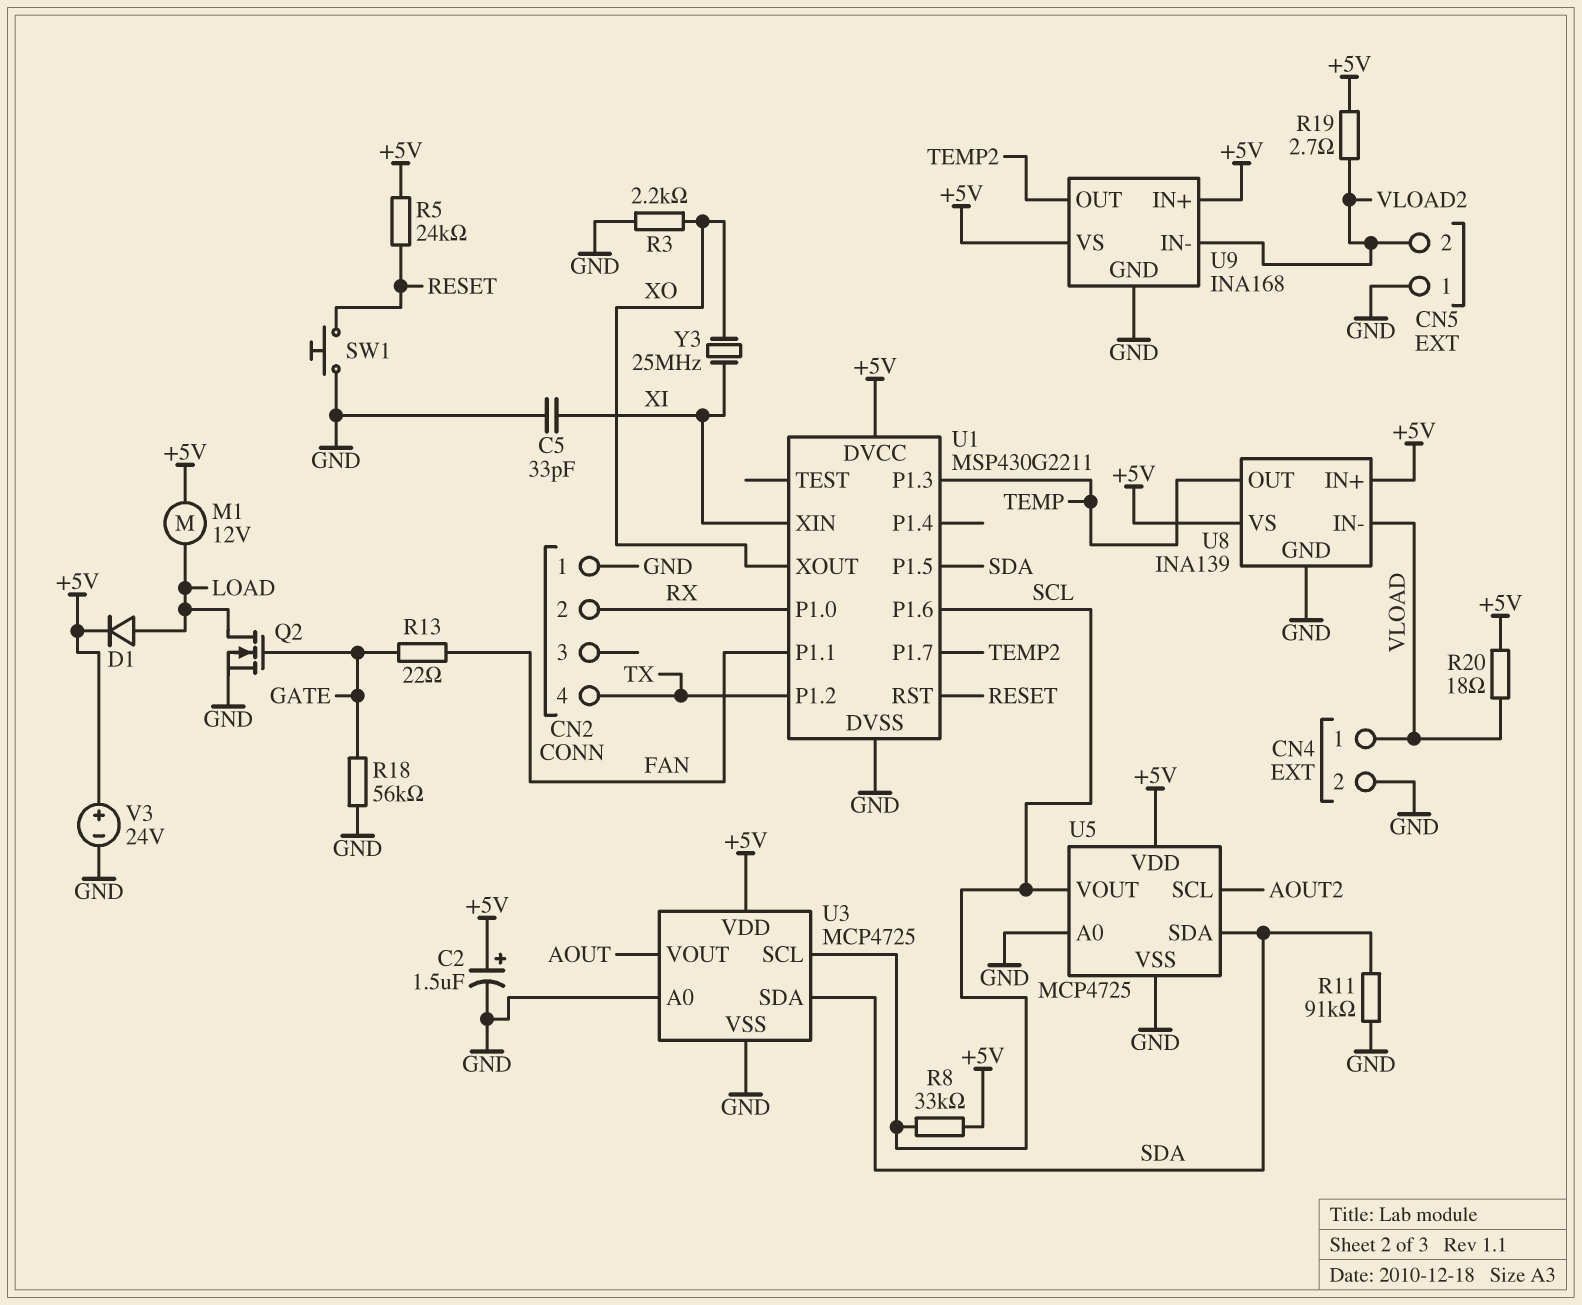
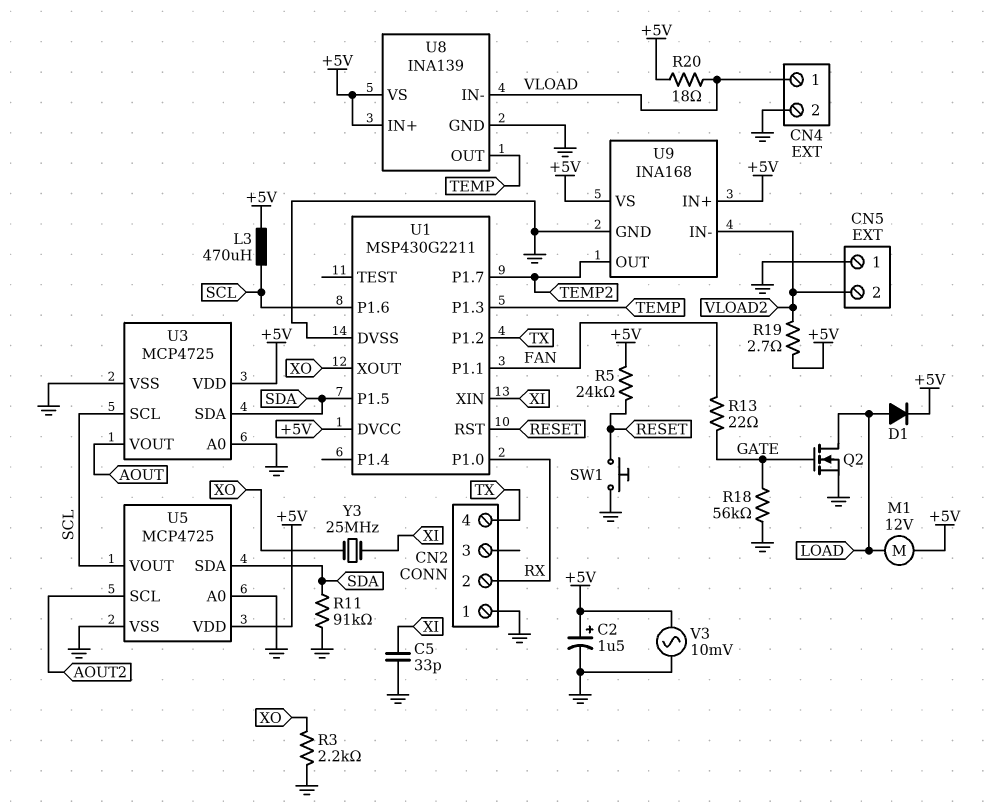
L3: none -> 470uH (+5V, SCL)
R8: 33k (+5V, SCL) -> none
V3: 24V (plus +5V, minus GND) -> AC 10mV (+5V, GND)

